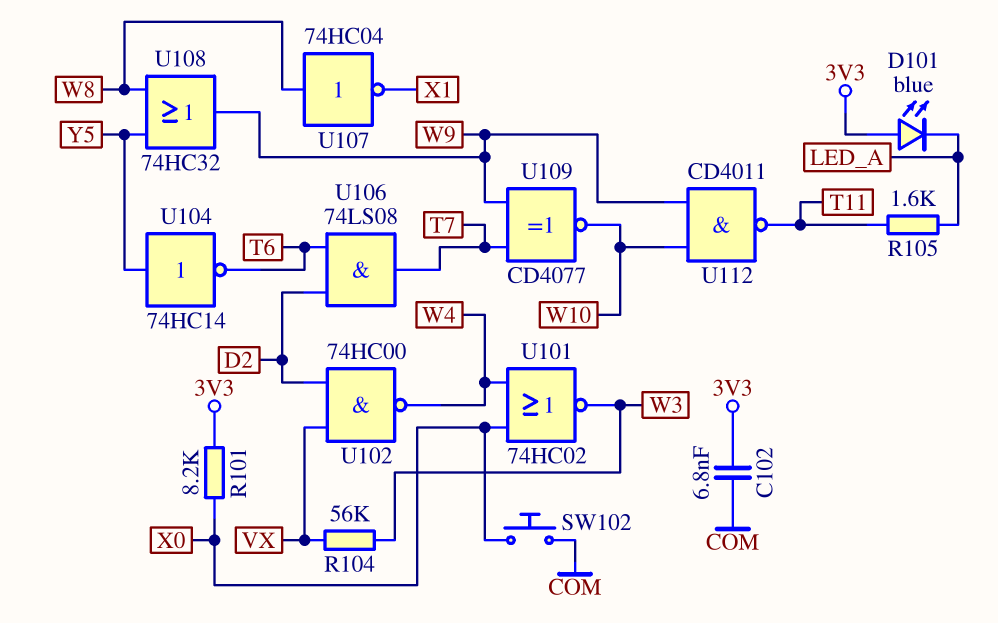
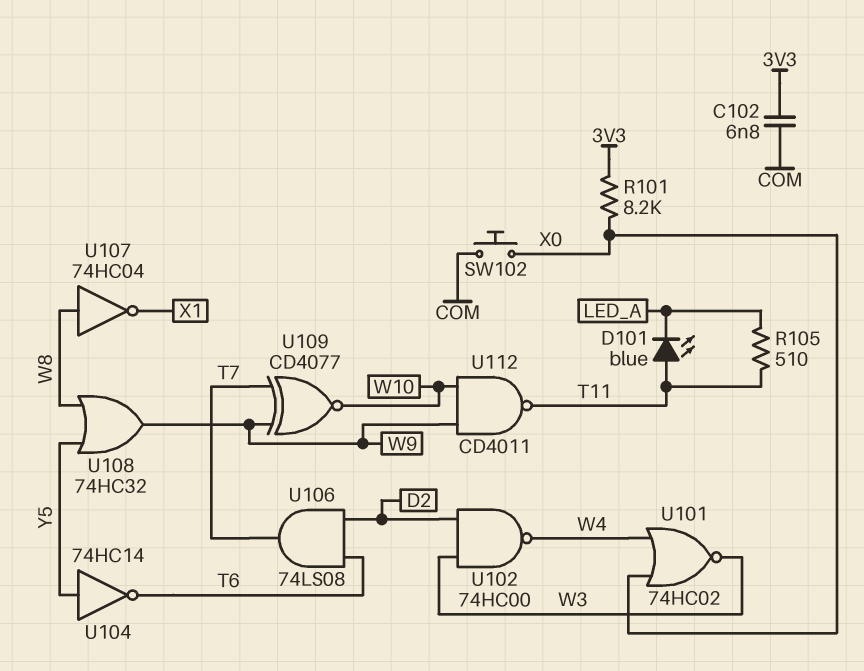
D101: LED blue (A 3V3, K LED_A) -> LED blue (A T11, K LED_A)
R104: 56k (VX, W3) -> none
R105: 1.6k (LED_A, T11) -> 510 (LED_A, T11)
U102: NAND 74HC00 (in D2, in VX, out W4) -> NAND 74HC00 (in D2, in W3, out W4)

